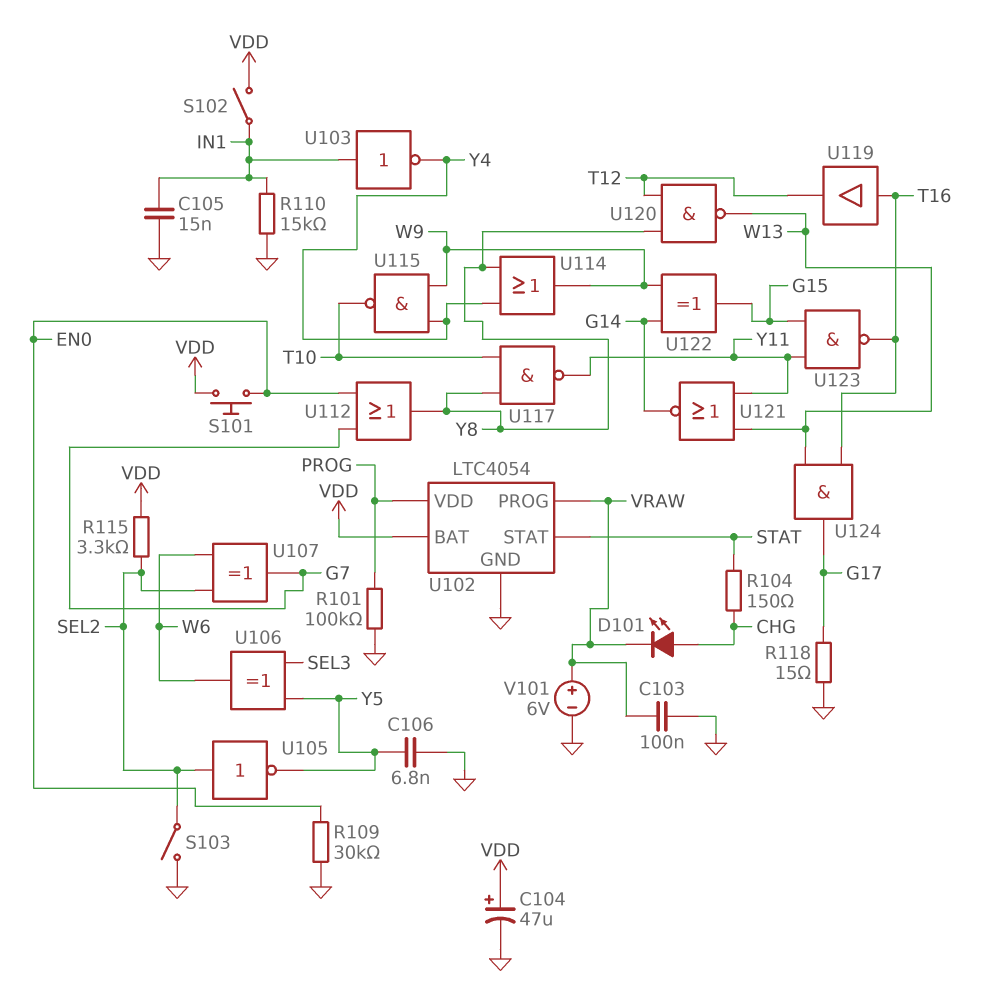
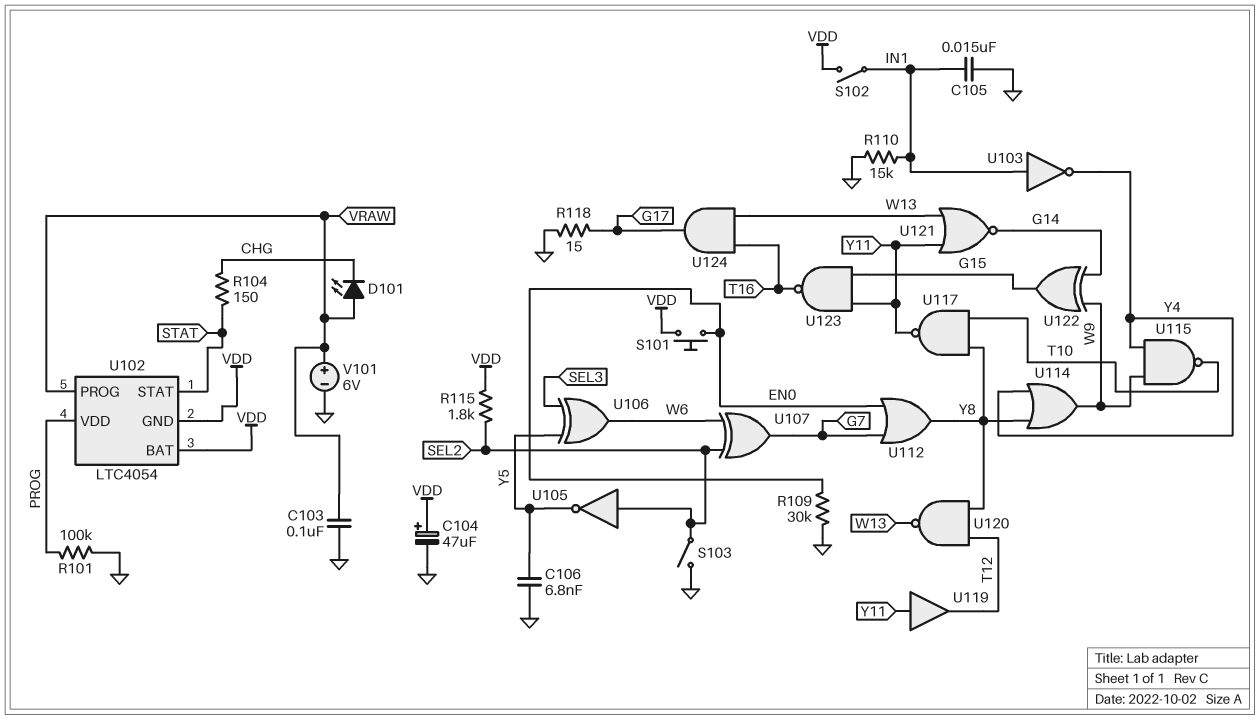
D101: LED (A CHG, K VRAW) -> LED (A VRAW, K CHG)
R115: 3.3k (SEL2, VDD) -> 1.8k (SEL2, VDD)
U102 pin GND: GND -> VDD
U119: buffer (in T16, out T12) -> buffer (in Y11, out T12)

